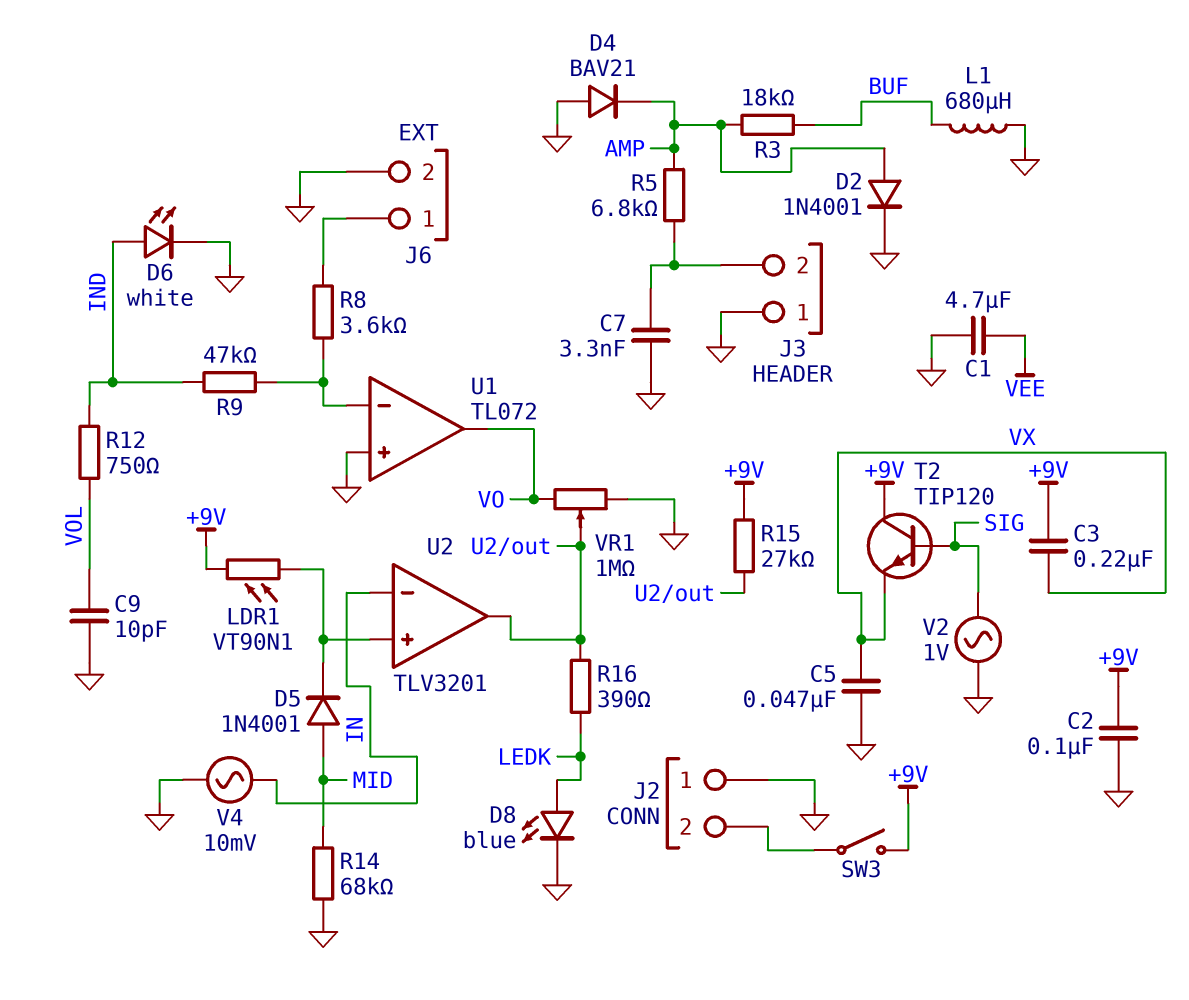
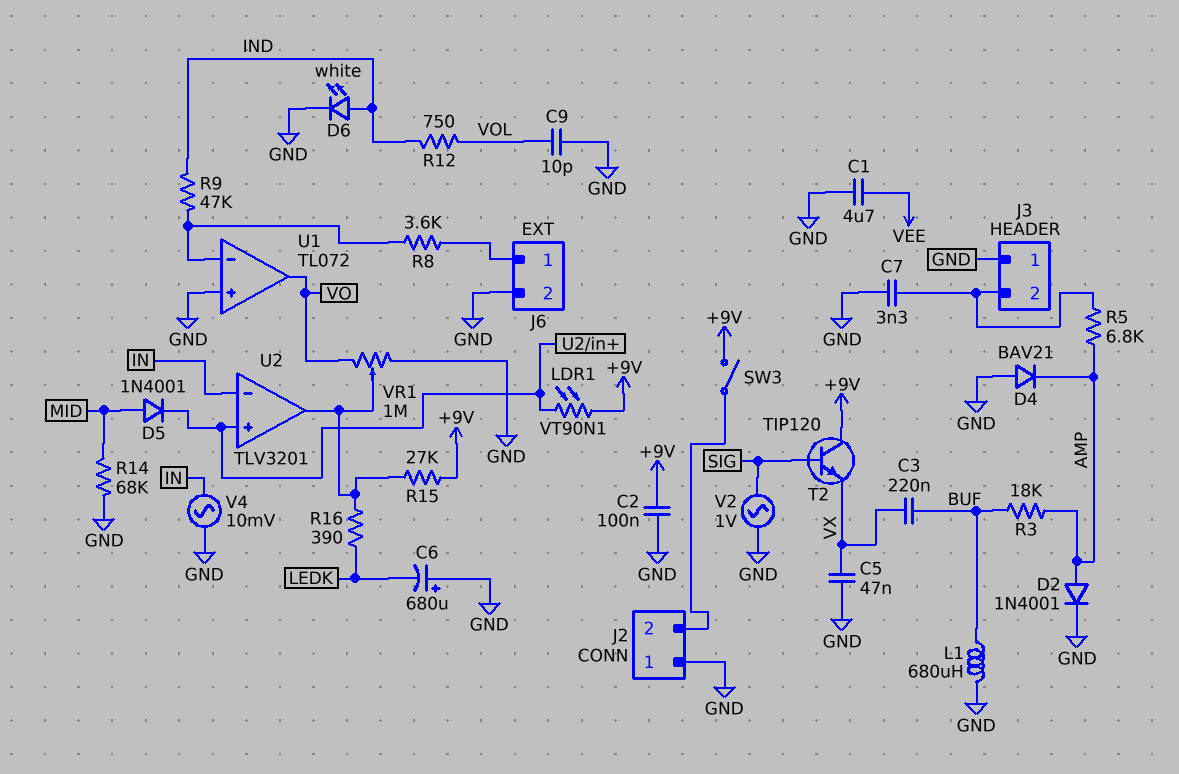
C3: 220nF (+9V, VX) -> 220nF (BUF, VX)
C6: none -> 680uF (plus GND, minus LEDK)
D8: LED blue (A LEDK, K GND) -> none

